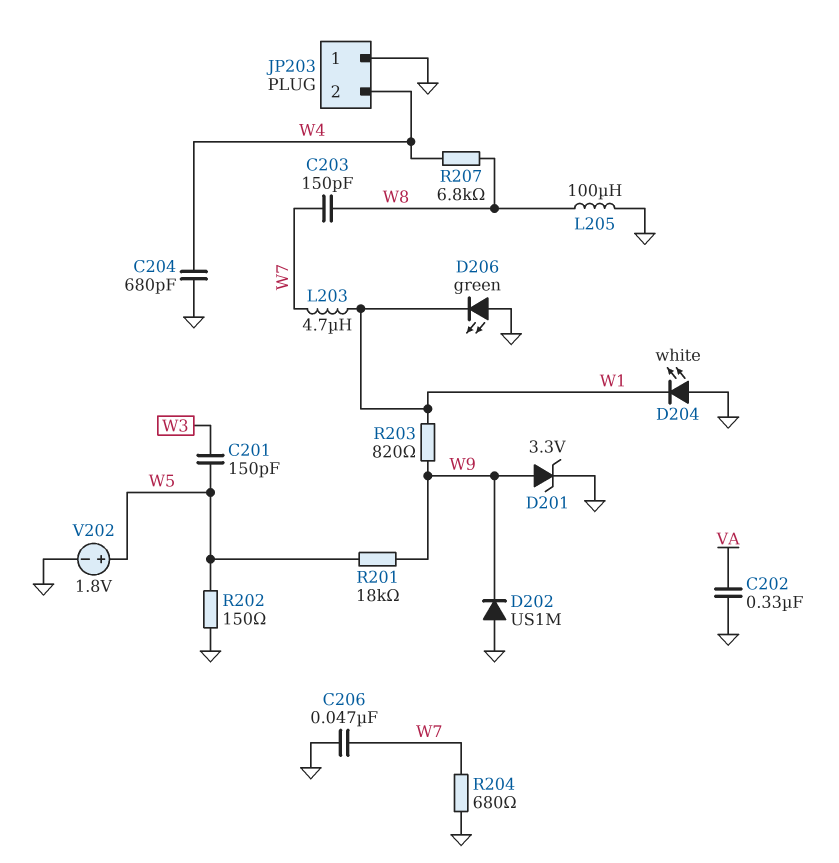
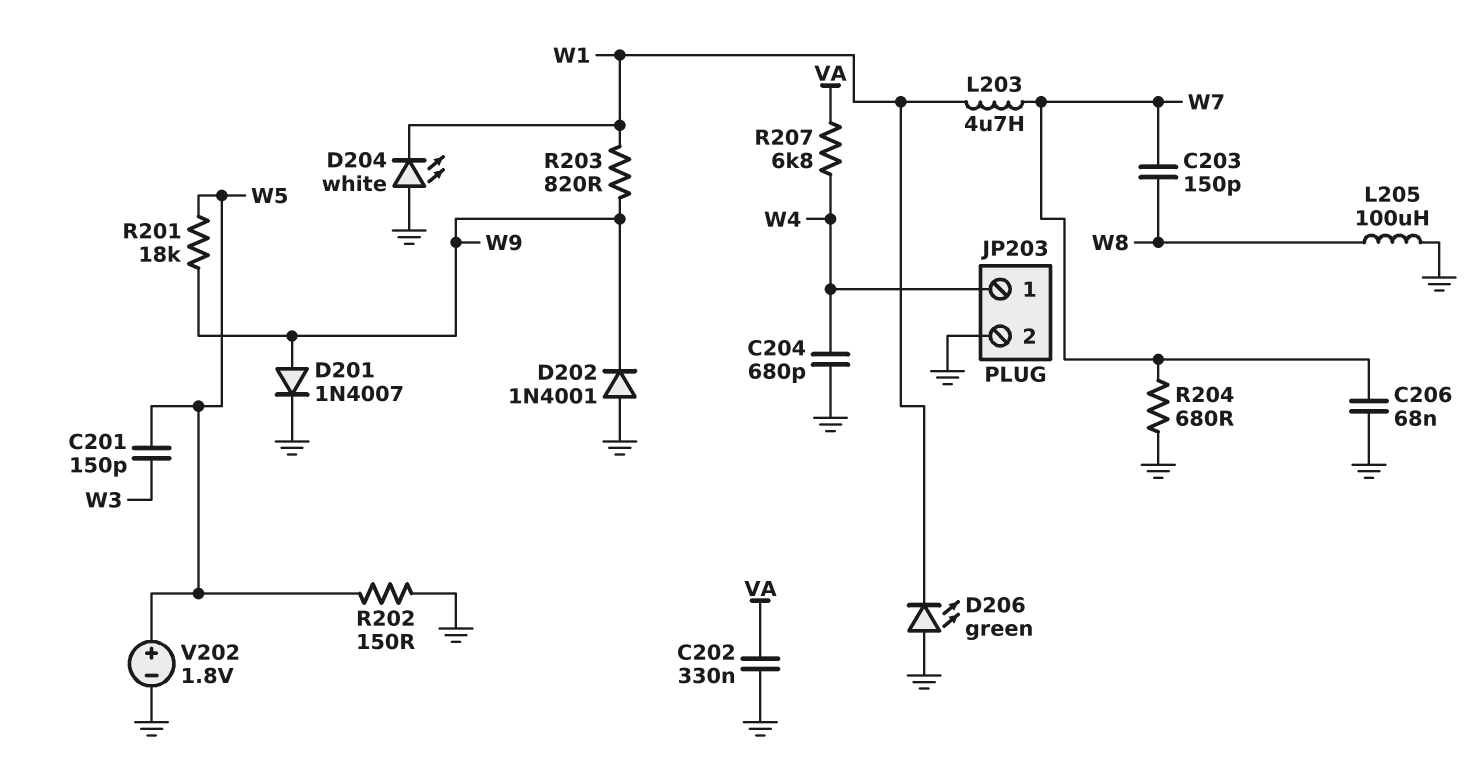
C206: 47nF (GND, W7) -> 68nF (GND, W7)
D201: zener 3.3V (A W9, K GND) -> diode 1N4007 (A W9, K GND)
D202: diode US1M (A GND, K W9) -> diode 1N4001 (A GND, K W9)
JP203 pin 1: GND -> W4
JP203 pin 2: W4 -> GND
R207: 6.8k (W4, W8) -> 6.8k (VA, W4)

